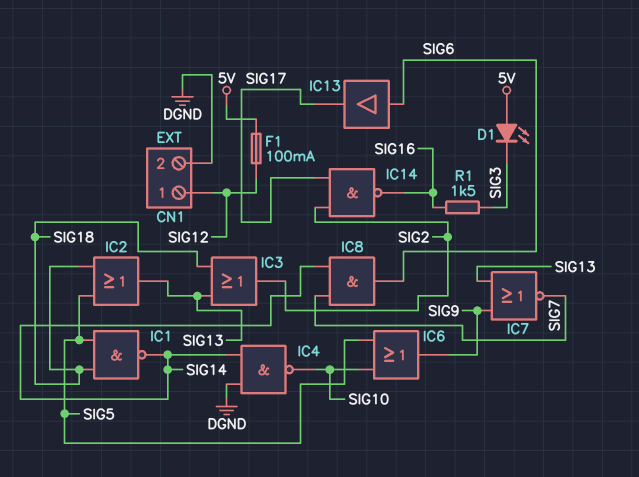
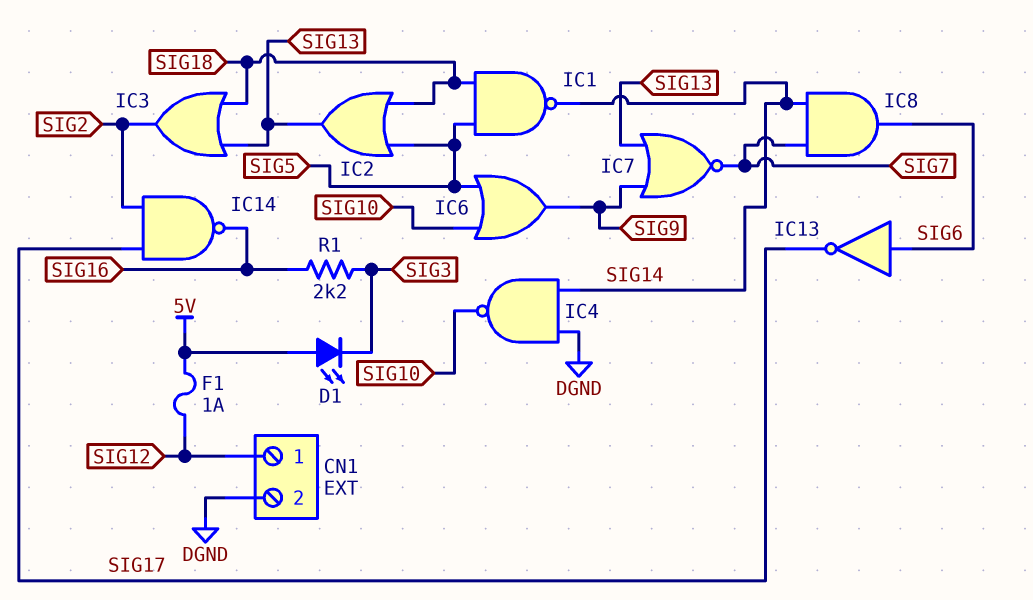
F1: 100mA (5V, SIG12) -> 1A (5V, SIG12)
IC13: buffer (in SIG6, out SIG17) -> NOT (in SIG6, out SIG17)
R1: 1.5k (SIG3, SIG16) -> 2.2k (SIG3, SIG16)

